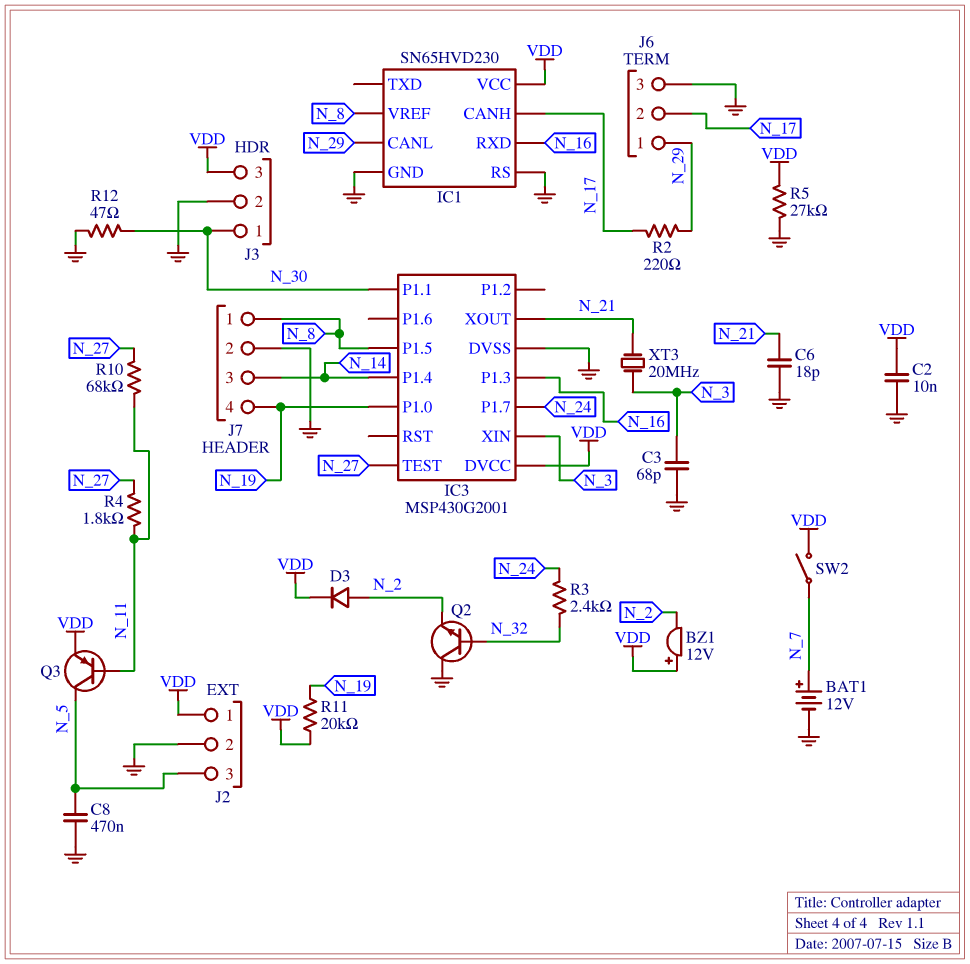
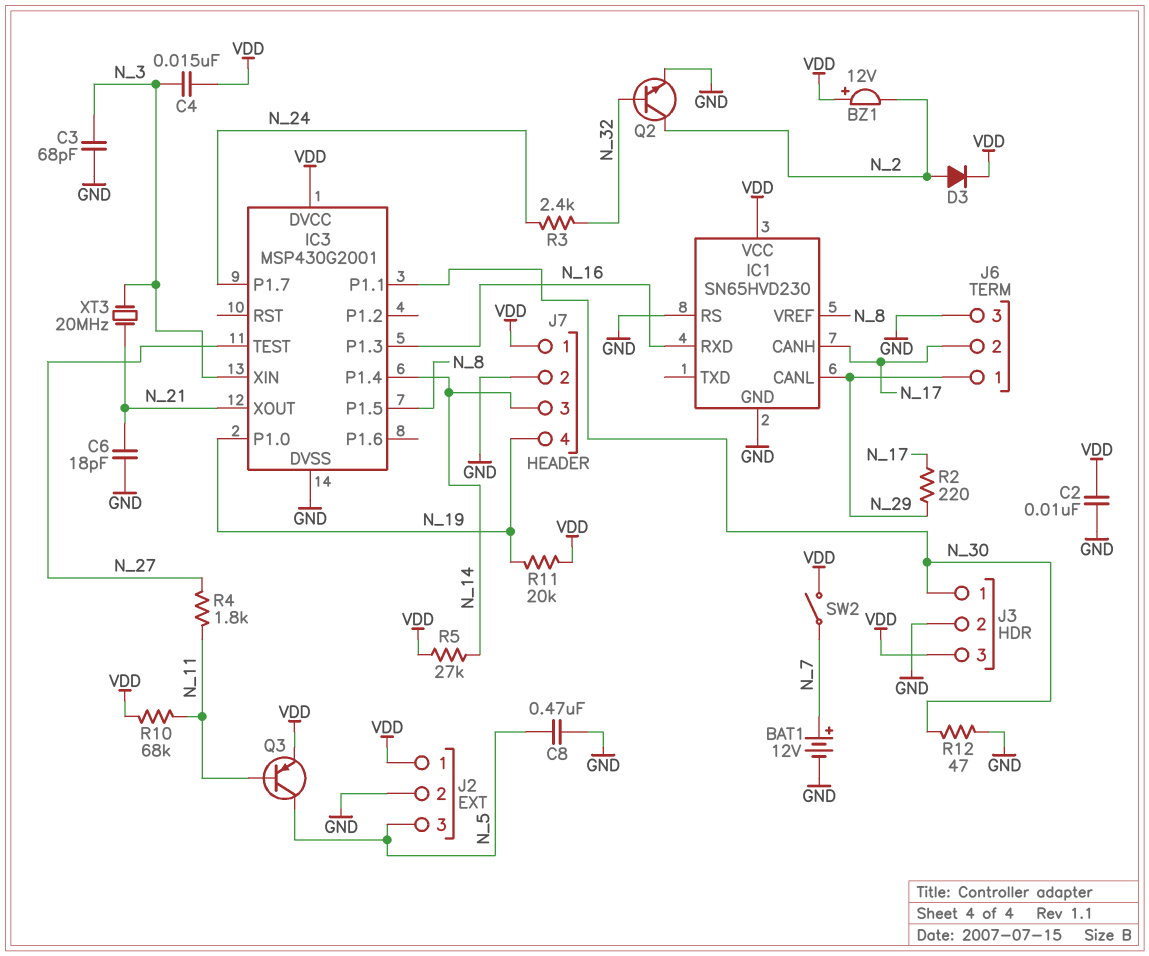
C4: none -> 15nF (N_3, VDD)
J7 pin 1: N_8 -> VDD
Q2: NPN (B N_32, C GND, E N_2) -> NPN (B N_32, C N_2, E GND)
R5: 27k (GND, VDD) -> 27k (N_14, VDD)
R10: 68k (N_11, N_27) -> 68k (N_11, VDD)

